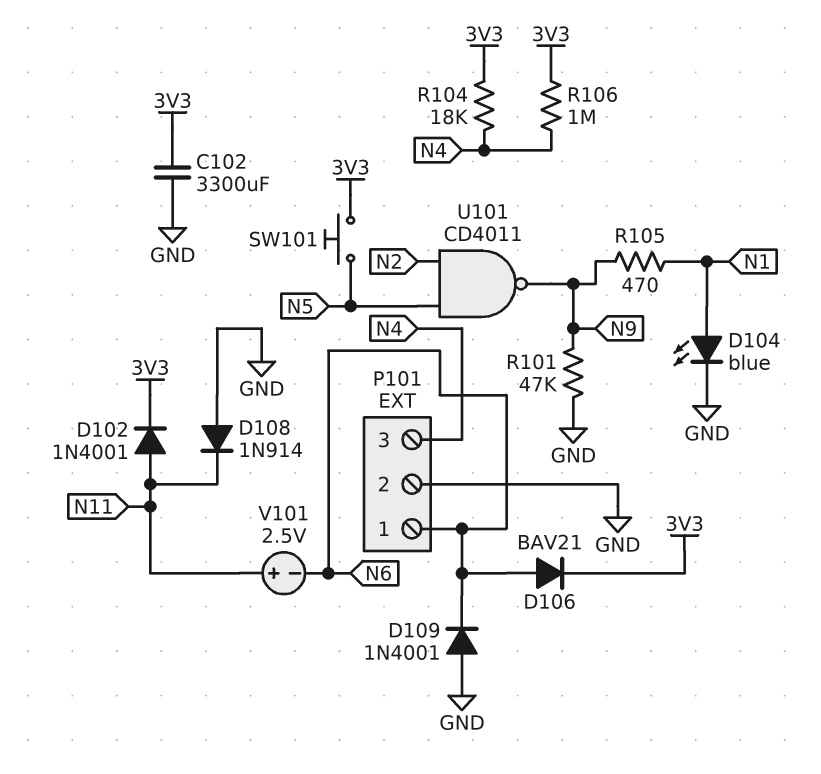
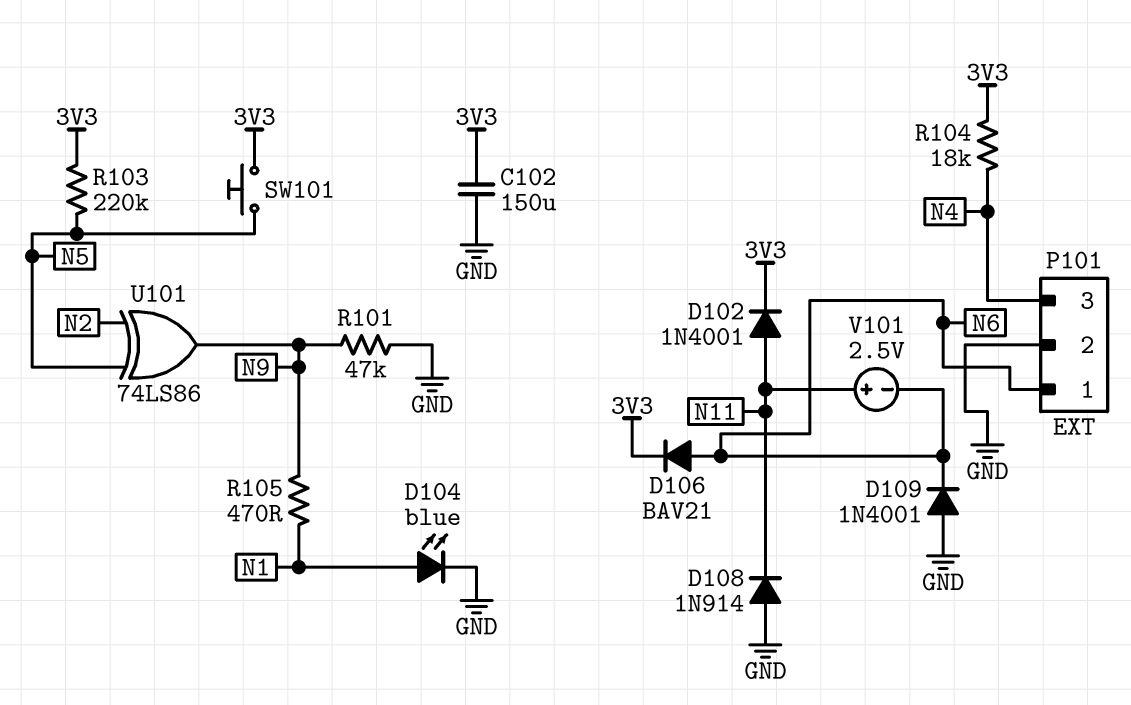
C102: 3300uF (3V3, GND) -> 150uF (3V3, GND)
R103: none -> 220k (3V3, N5)
R106: 1M (3V3, N4) -> none
U101: NAND CD4011 (in N2, in N5, out N9) -> XOR 74LS86 (in N2, in N5, out N9)

